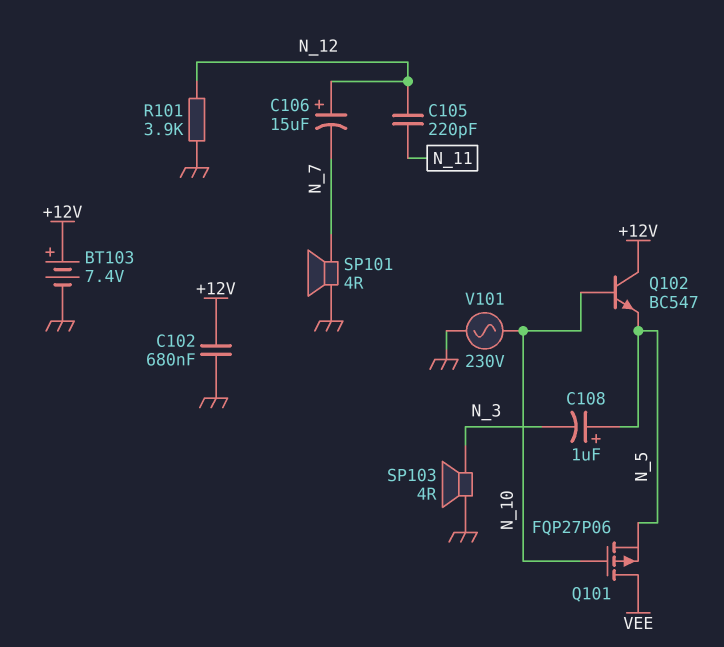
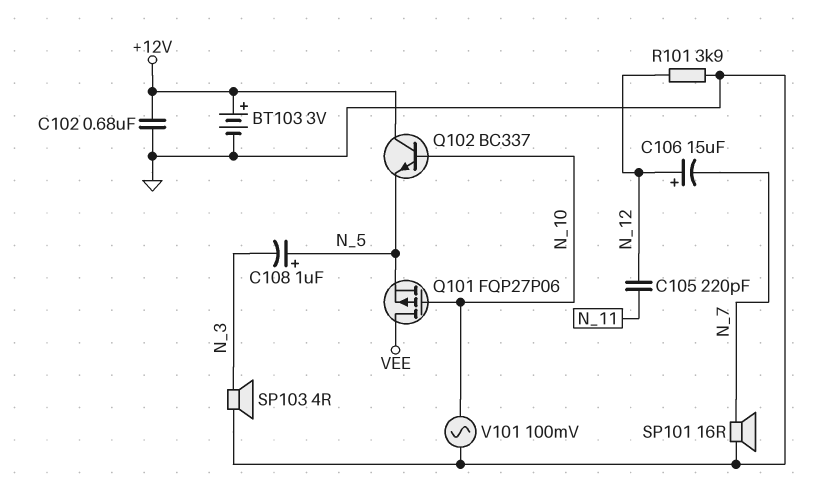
BT103: 7.4V (plus +12V, minus GND) -> 3V (plus +12V, minus GND)
Q102: NPN BC547 (B N_10, C +12V, E N_5) -> NPN BC337 (B N_10, C +12V, E N_5)
SP101: speaker 4R (GND, N_7) -> speaker 16R (GND, N_7)
V101: AC 230V (GND, N_10) -> AC 100mV (GND, N_10)

